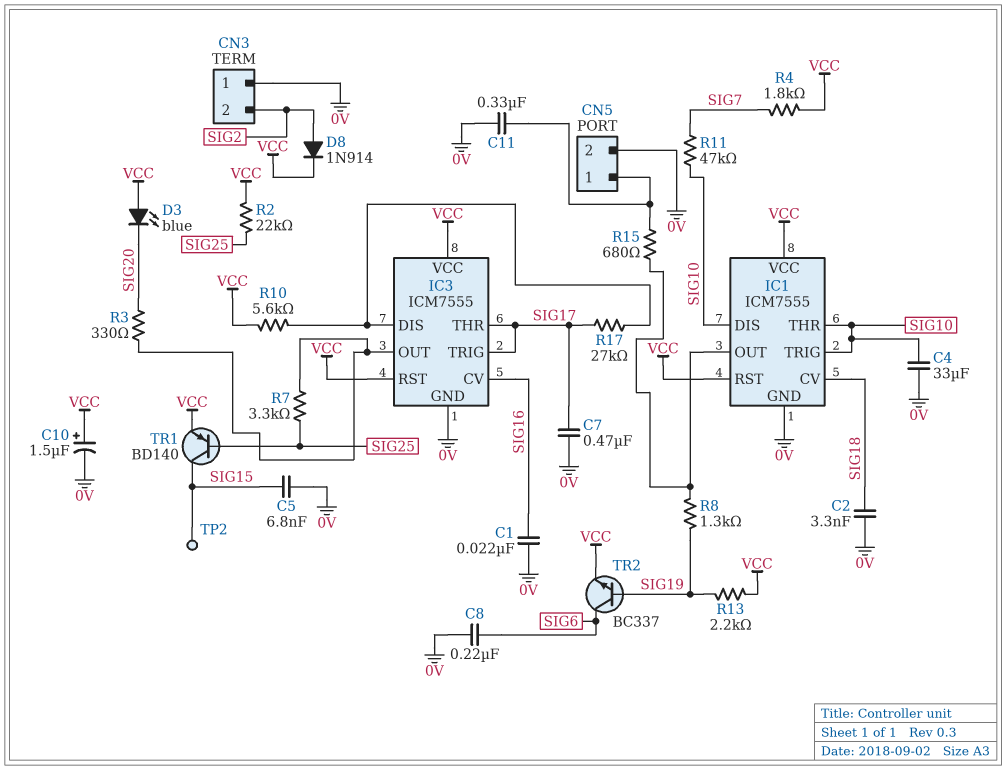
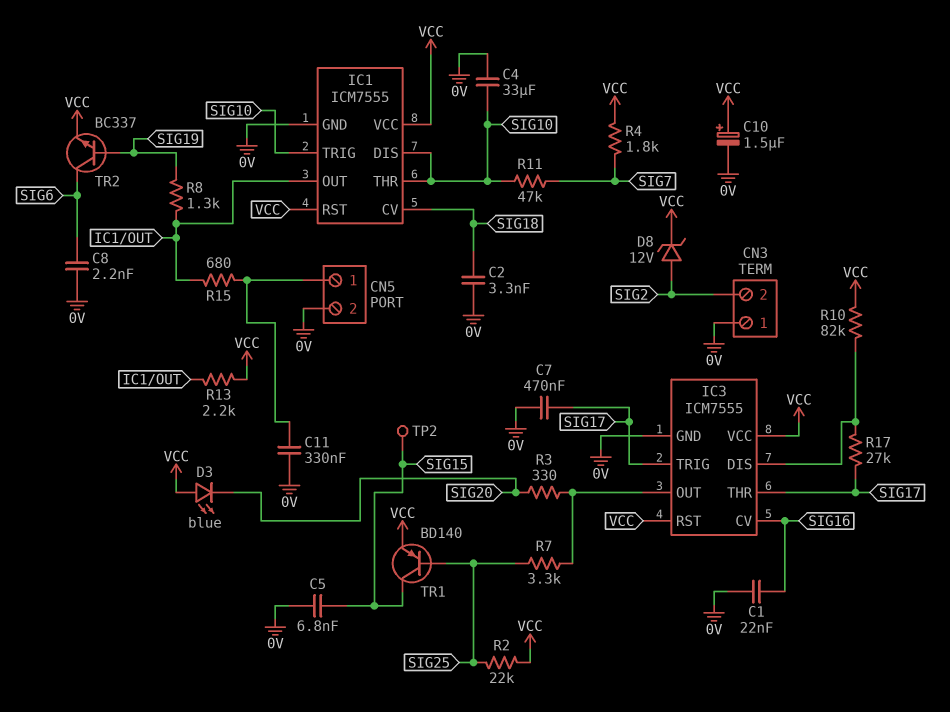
C8: 220nF (0V, SIG6) -> 2.2nF (0V, SIG6)
D8: diode 1N914 (A SIG2, K VCC) -> zener 12V (A SIG2, K VCC)
R10: 5.6k (IC3/DIS, VCC) -> 82k (IC3/DIS, VCC)
R13: 2.2k (SIG19, VCC) -> 2.2k (IC1/OUT, VCC)

